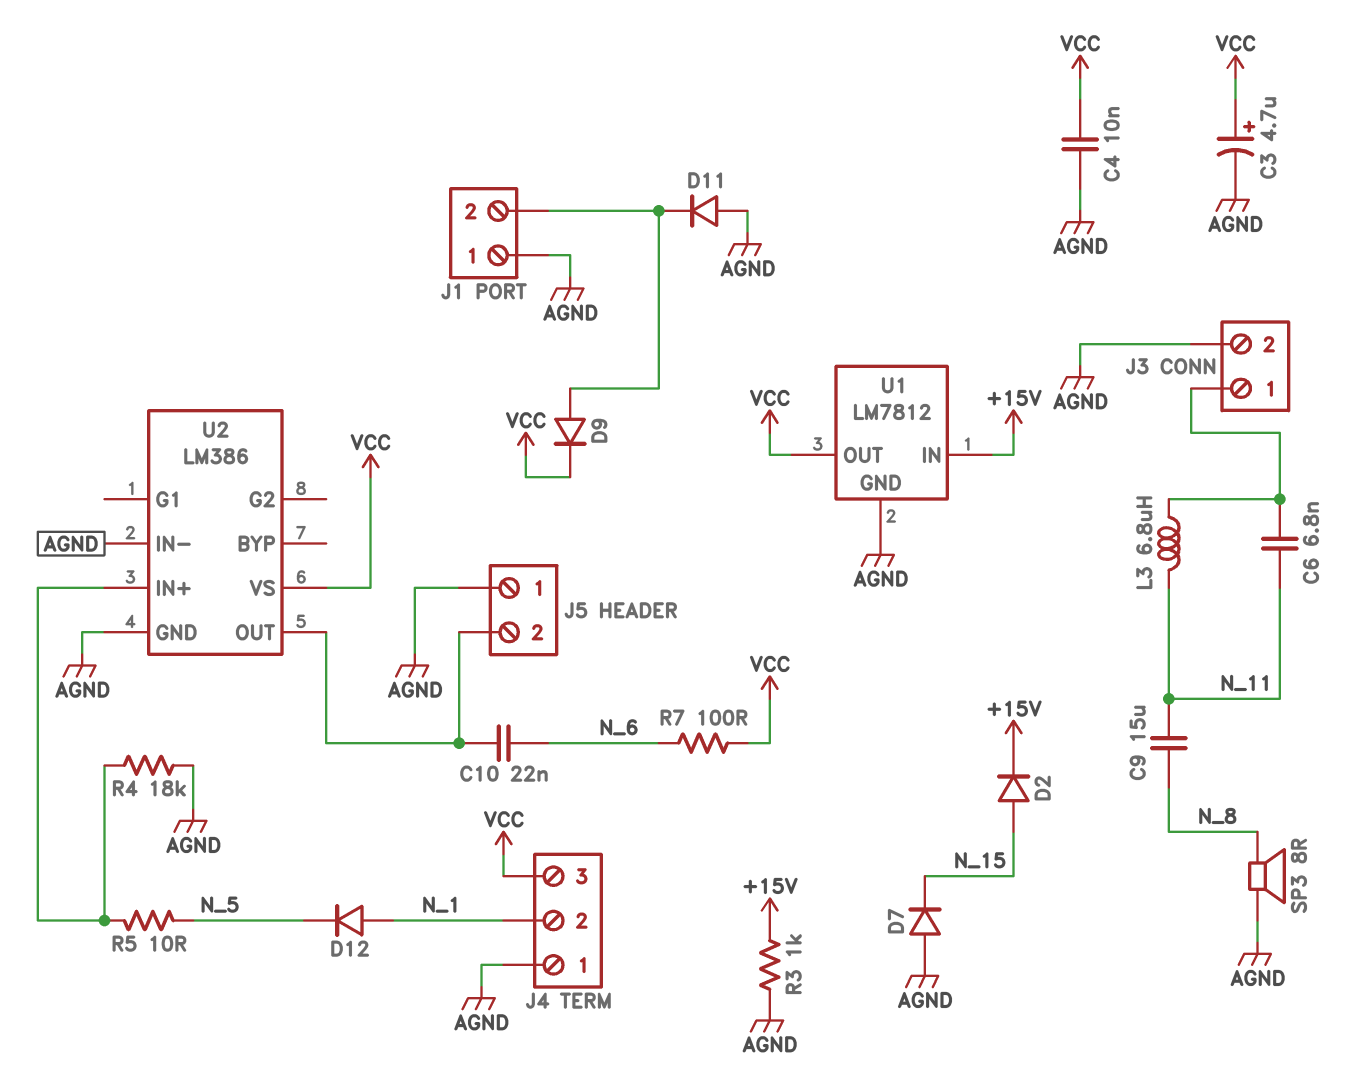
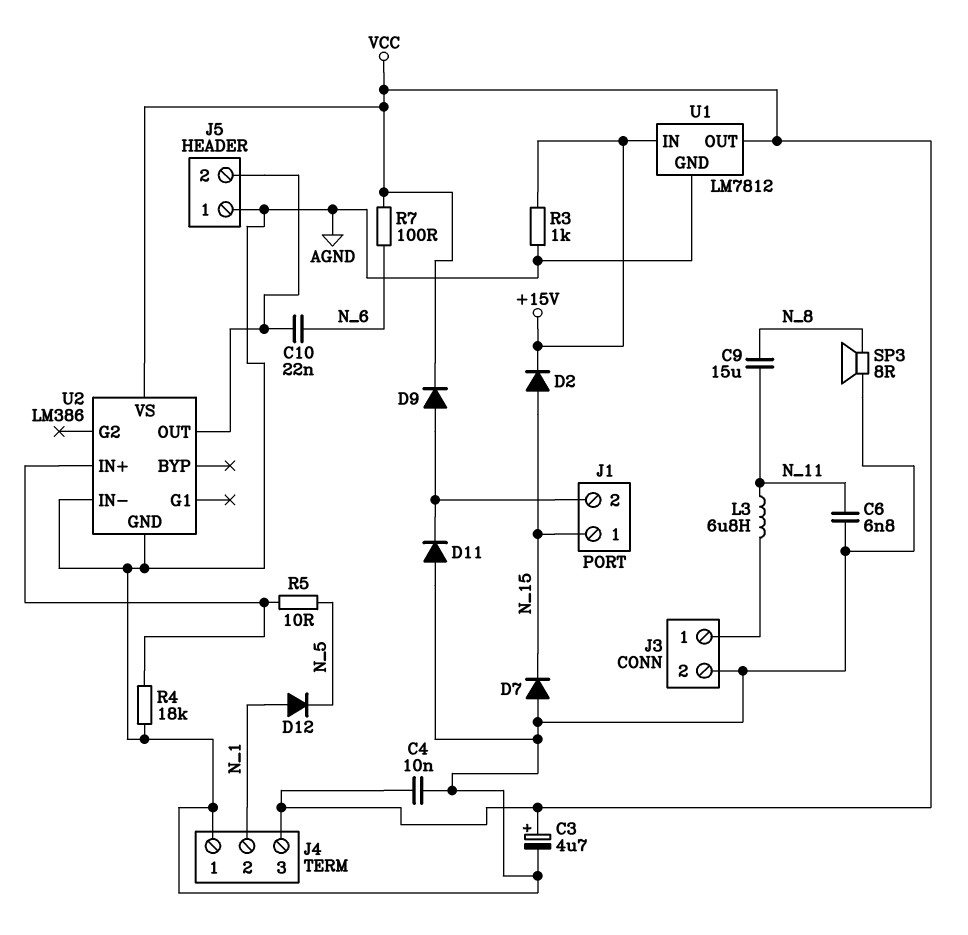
C6: 6.8nF (J3/1, N_11) -> 6.8nF (AGND, N_11)
J1 pin 1: AGND -> N_15

